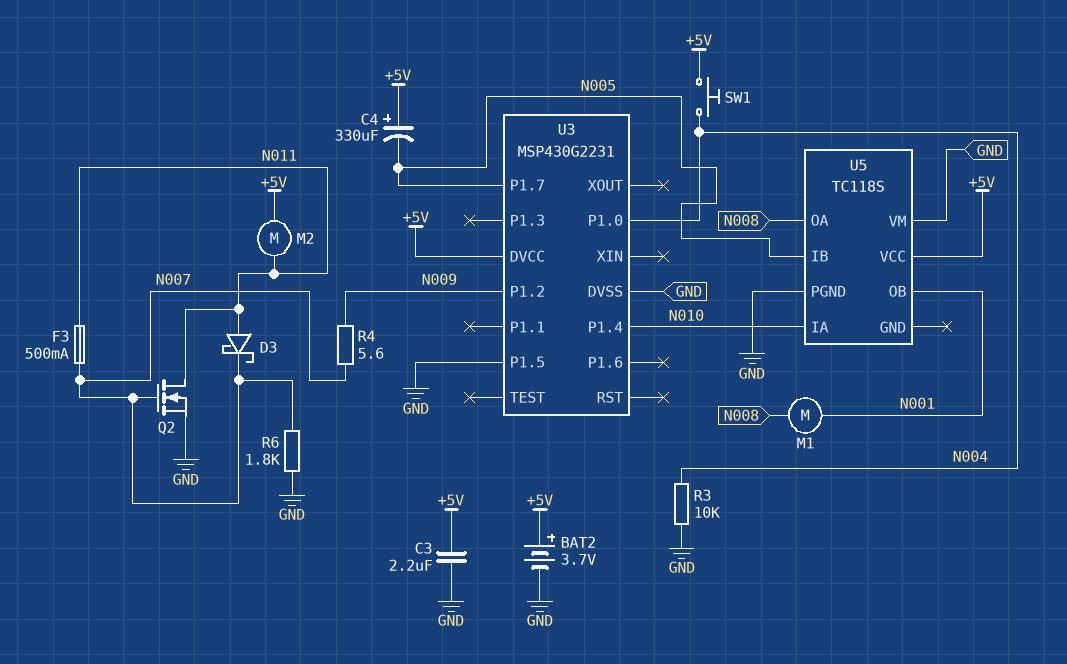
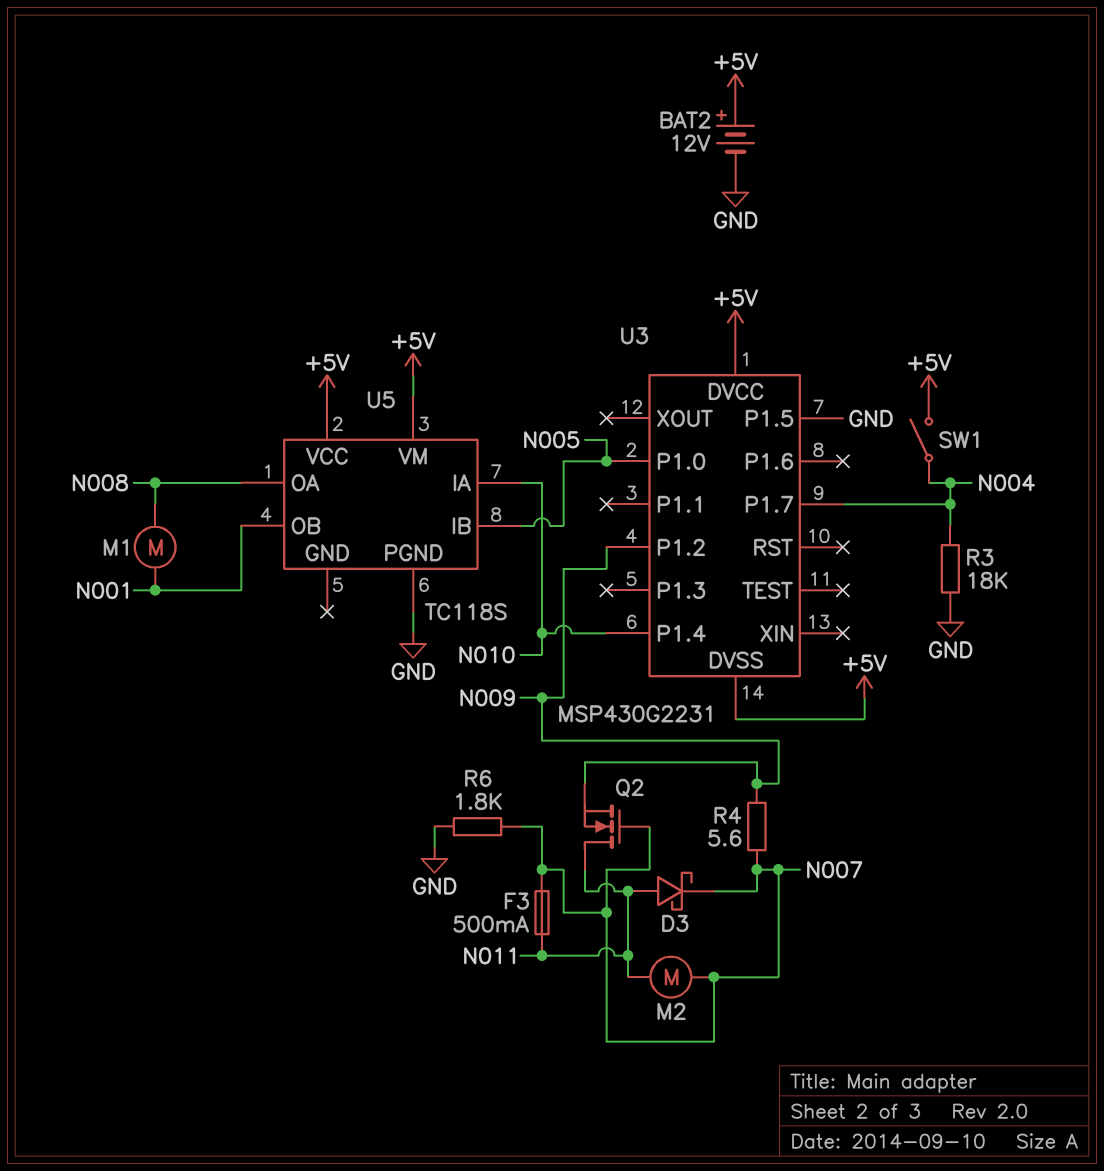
BAT2: 3.7V (plus +5V, minus GND) -> 12V (plus +5V, minus GND)
C3: 2.2uF (+5V, GND) -> none
C4: 330uF (plus +5V, minus N005) -> none
M2: motor (+5V, N011) -> motor (N007, N011)
Q2: NMOS (G N007, D N011, S GND) -> NMOS (G N007, D N011, S N009)
R3: 10k (GND, N004) -> 18k (GND, N004)
SW1: button (+5V, N004) -> switch (+5V, N004)
U3 pin DVSS: GND -> +5V
U3 pin P1.0: N004 -> N005
U3 pin P1.7: N005 -> N004
U5 pin VM: GND -> +5V

